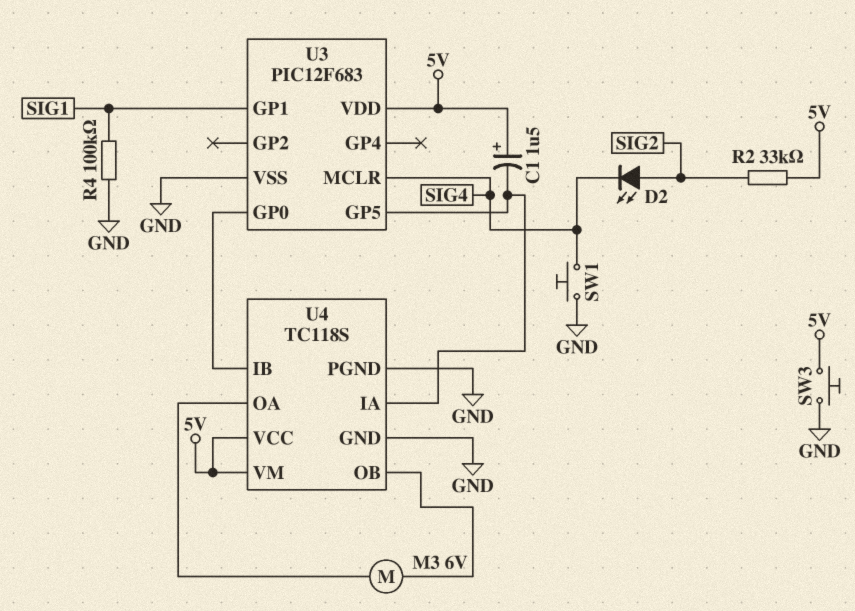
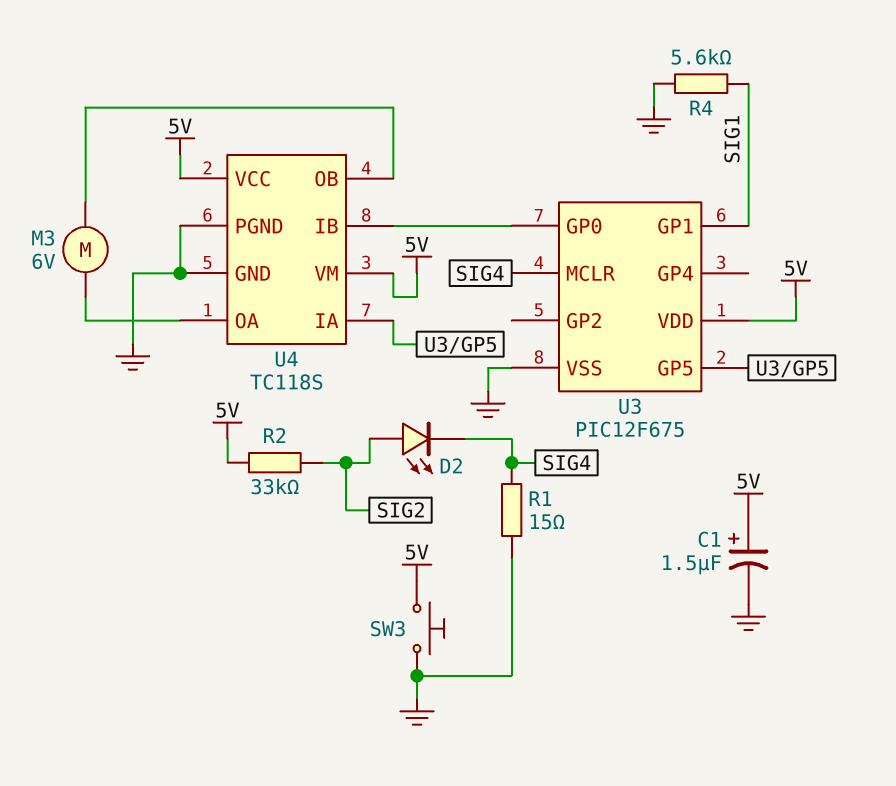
C1: 1.5uF (plus 5V, minus U3/GP5) -> 1.5uF (plus 5V, minus GND)
R1: none -> 15 (GND, SIG4)
R4: 100k (GND, SIG1) -> 5.6k (GND, SIG1)
SW1: button (GND, SIG4) -> none
U3: PIC12F683 -> PIC12F675

